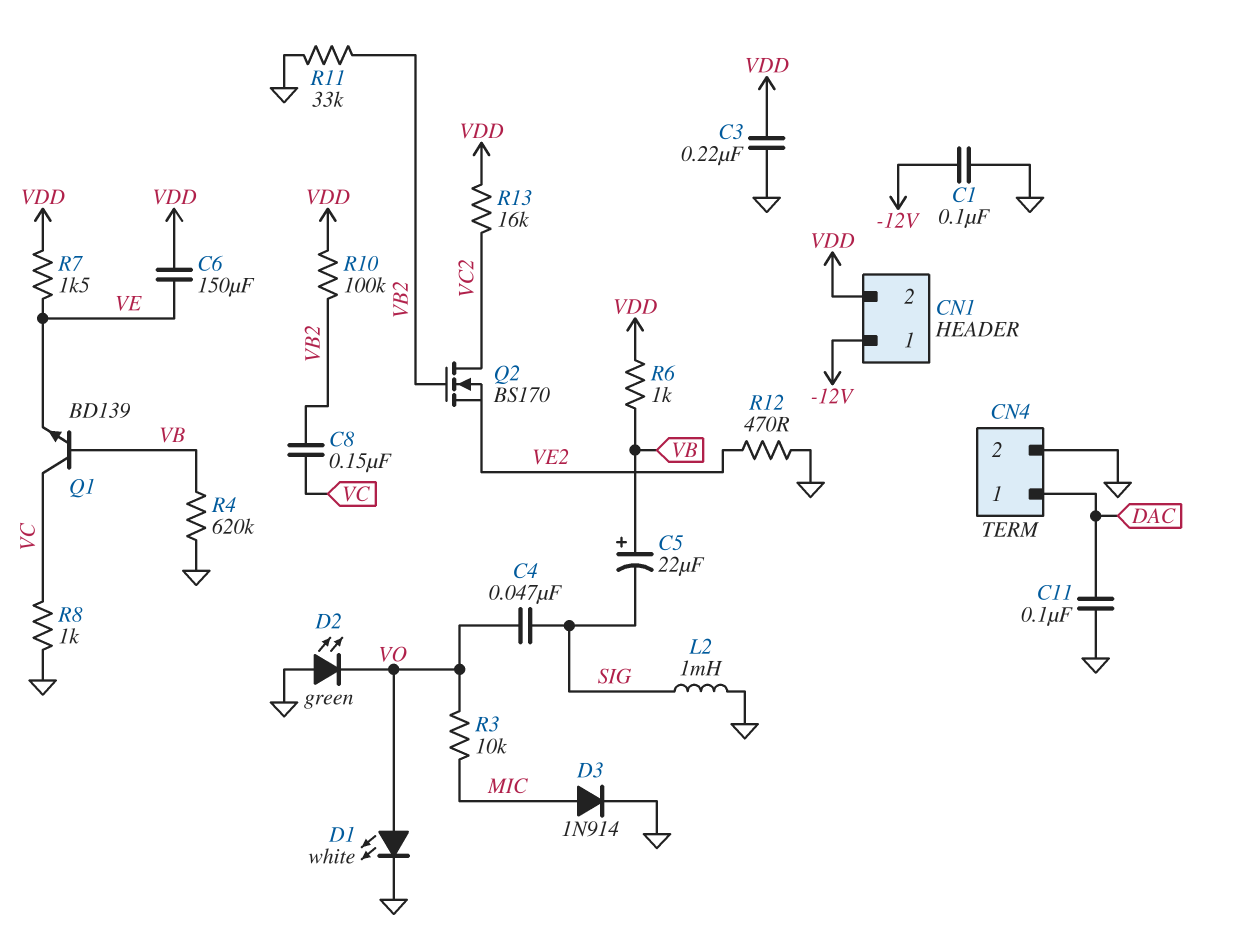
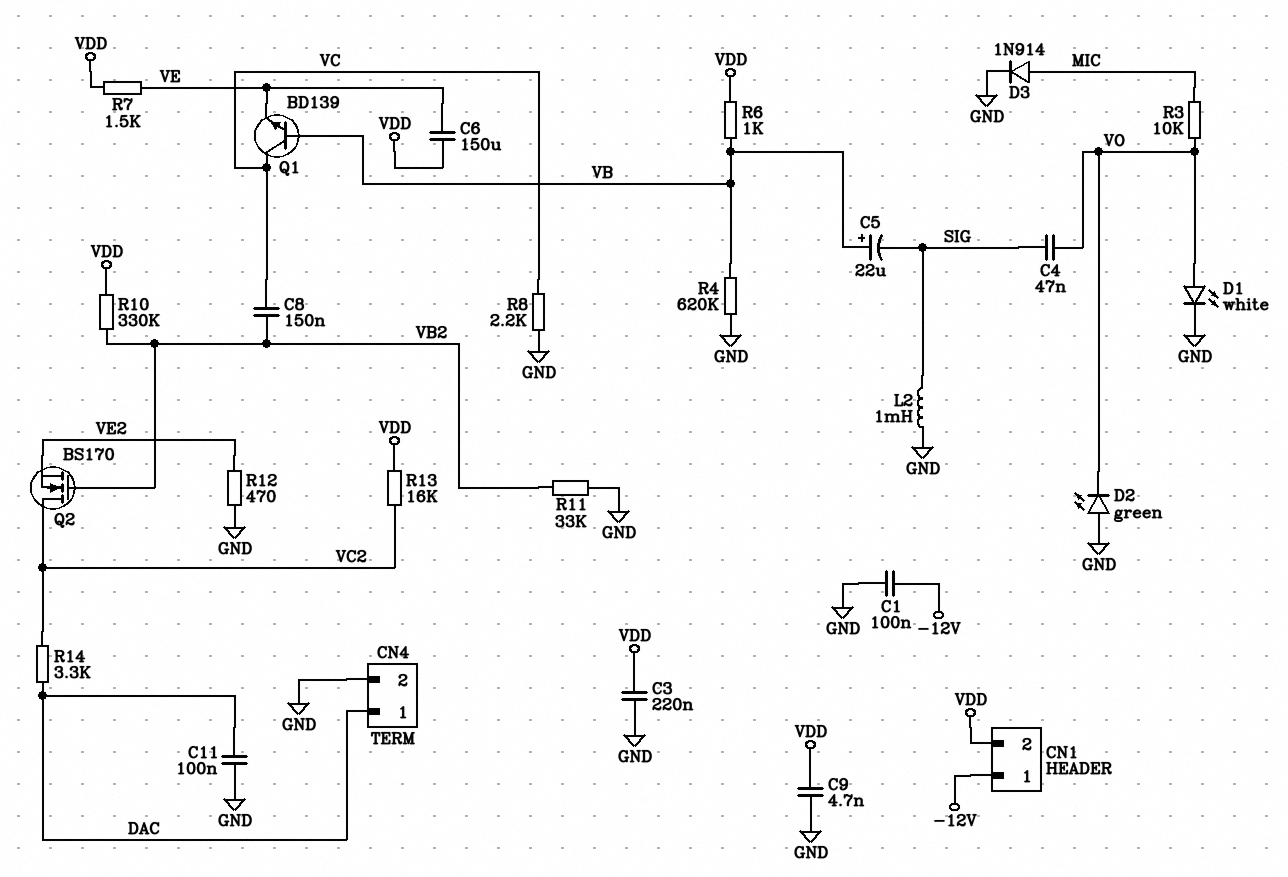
C9: none -> 4.7nF (GND, VDD)
R8: 1k (GND, VC) -> 2.2k (GND, VC)
R10: 100k (VB2, VDD) -> 330k (VB2, VDD)
R14: none -> 3.3k (DAC, VC2)

